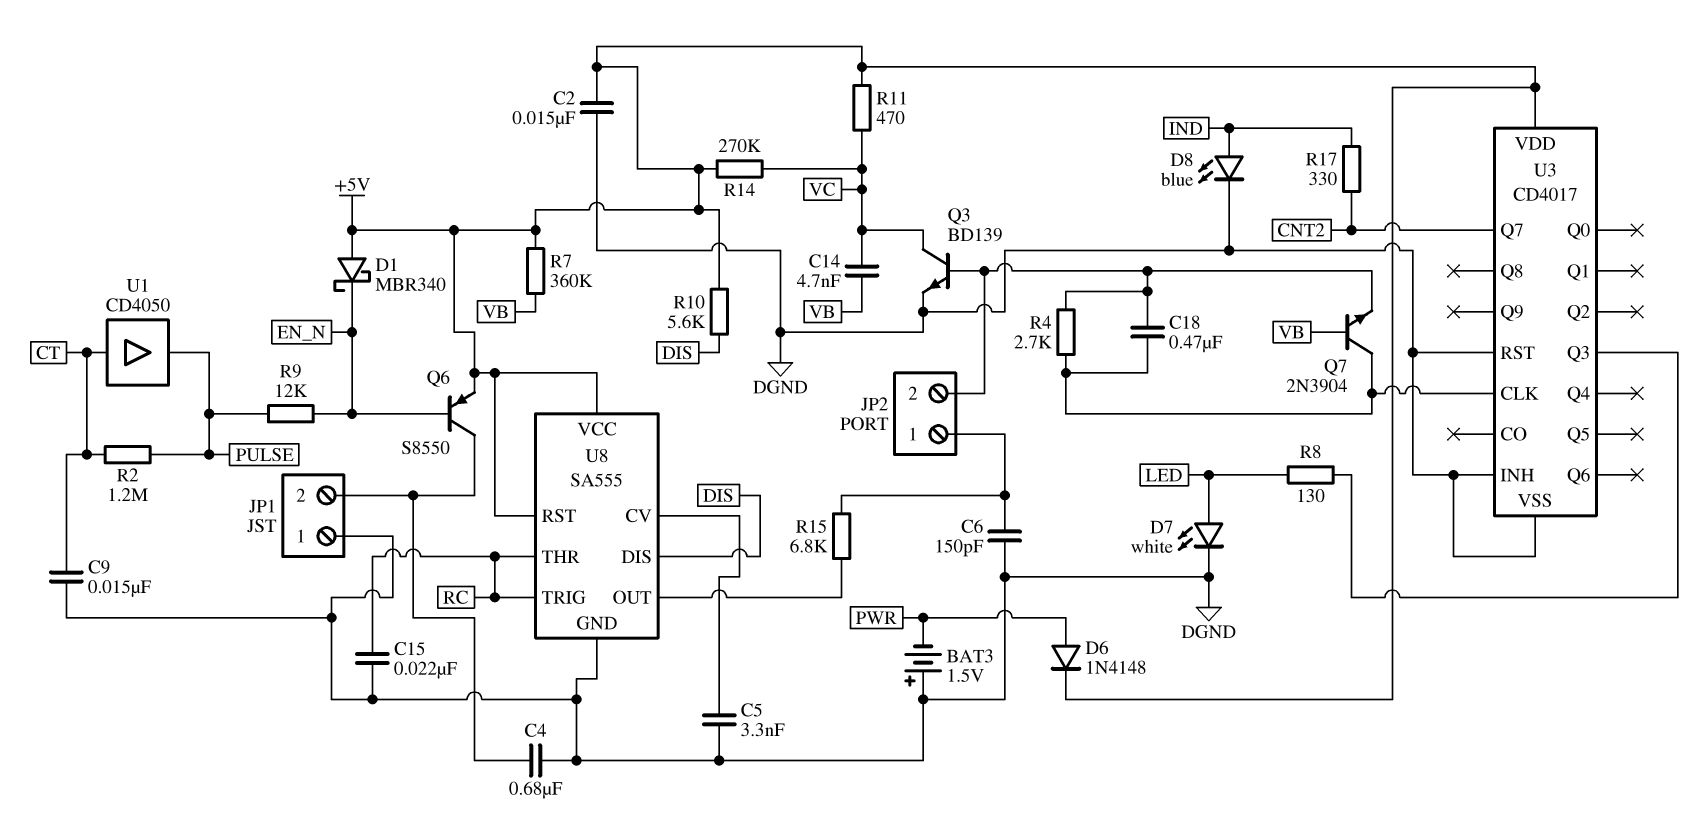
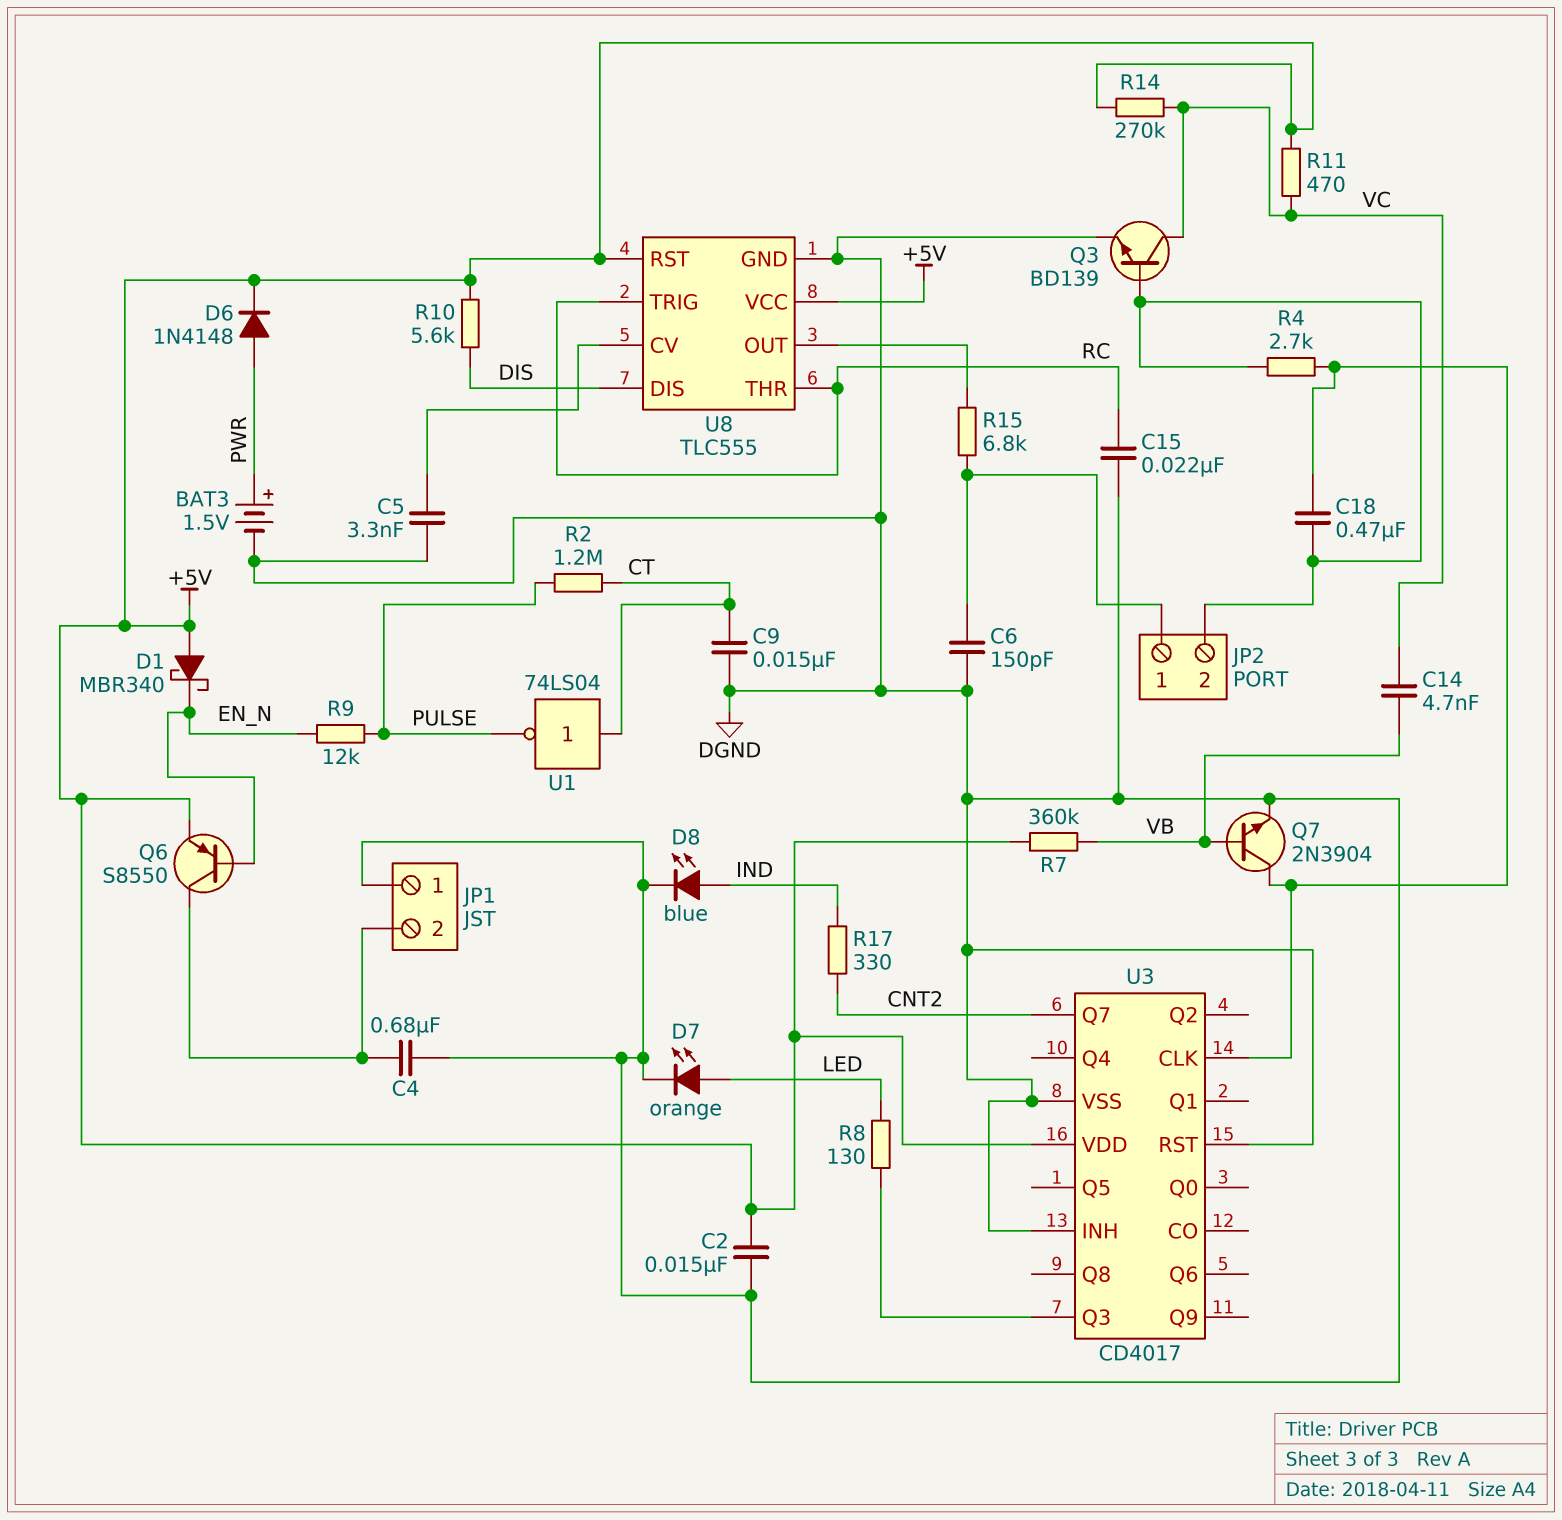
BAT3: 1.5V (plus DGND, minus PWR) -> 1.5V (plus PWR, minus DGND)
D7: LED white (A LED, K DGND) -> LED orange (A LED, K DGND)
Q7: NPN 2N3904 (B VB, C U3/CLK, E JP2/2) -> NPN 2N3904 (B VB, C U3/CLK, E DGND)
U1: buffer CD4050 (in CT, out PULSE) -> NOT 74LS04 (in CT, out PULSE)
U8: SA555 -> TLC555

